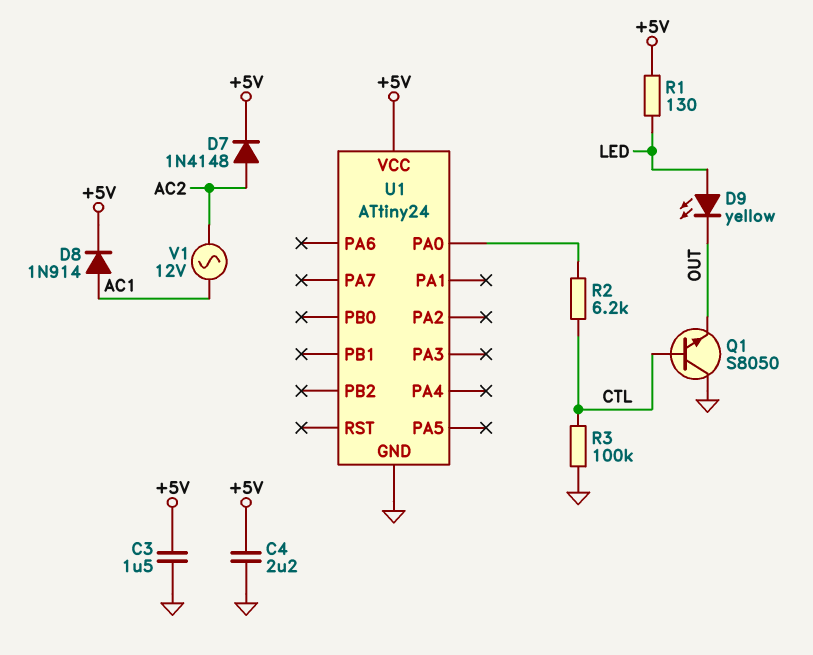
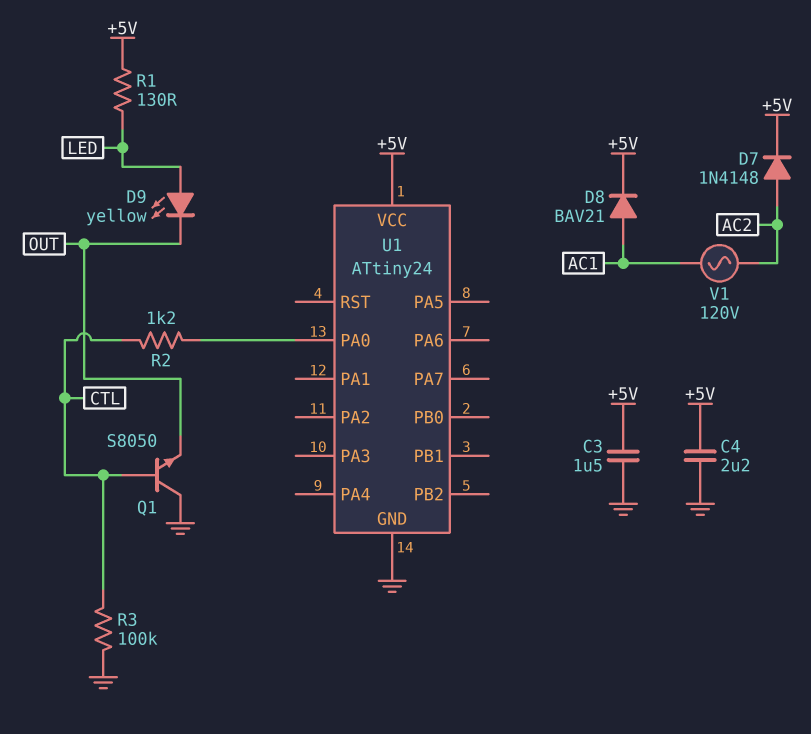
D8: diode 1N914 (A AC1, K +5V) -> diode BAV21 (A AC1, K +5V)
R2: 6.2k (CTL, U1/PA0) -> 1.2k (CTL, U1/PA0)
V1: AC 12V (AC1, AC2) -> AC 120V (AC1, AC2)

